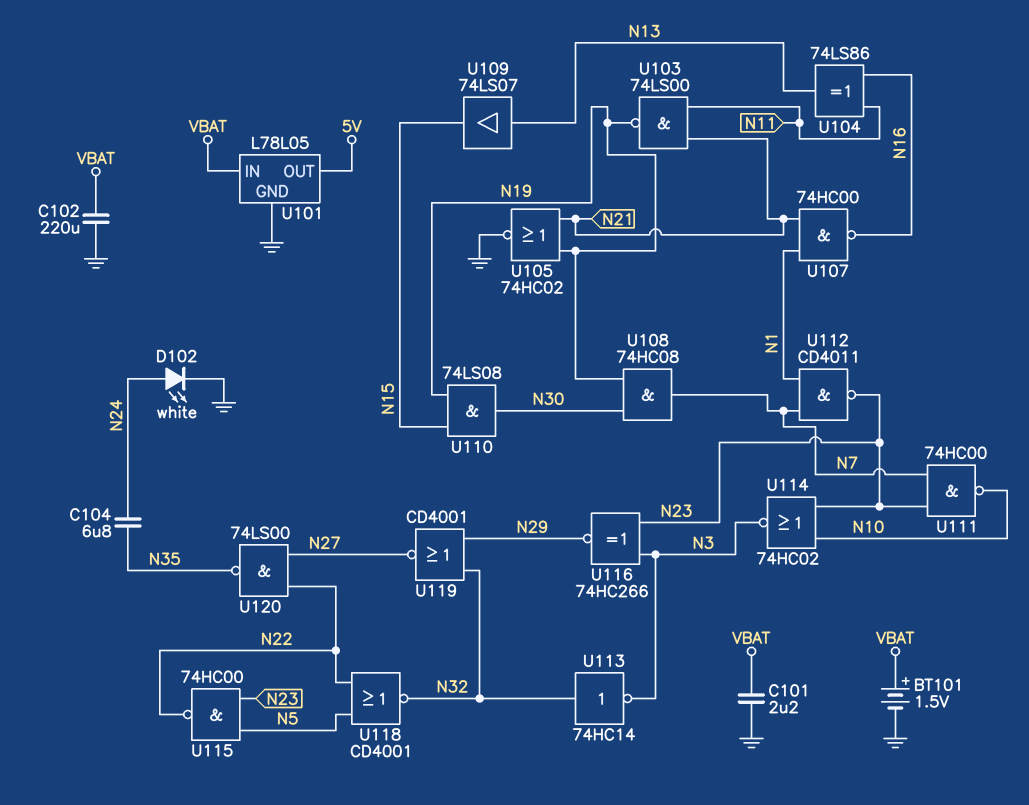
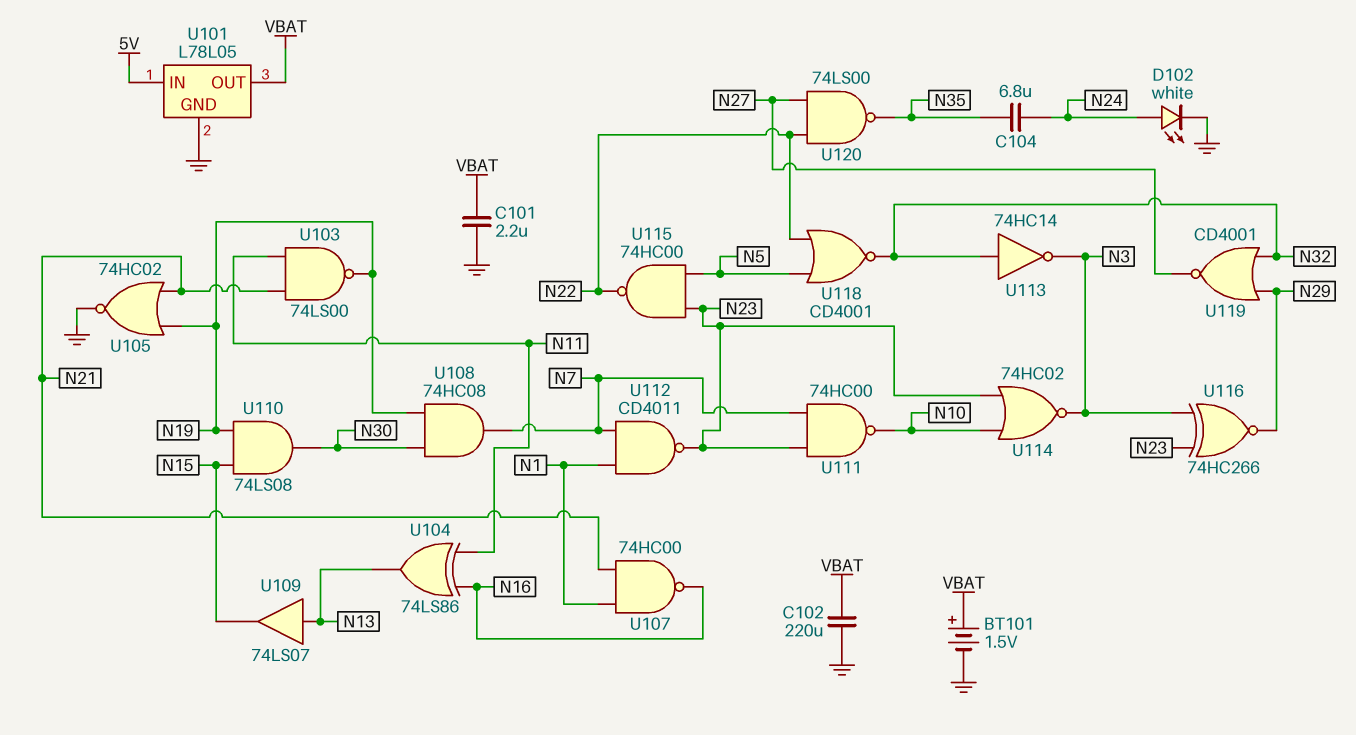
U101 pin IN: VBAT -> 5V
U101 pin OUT: 5V -> VBAT

